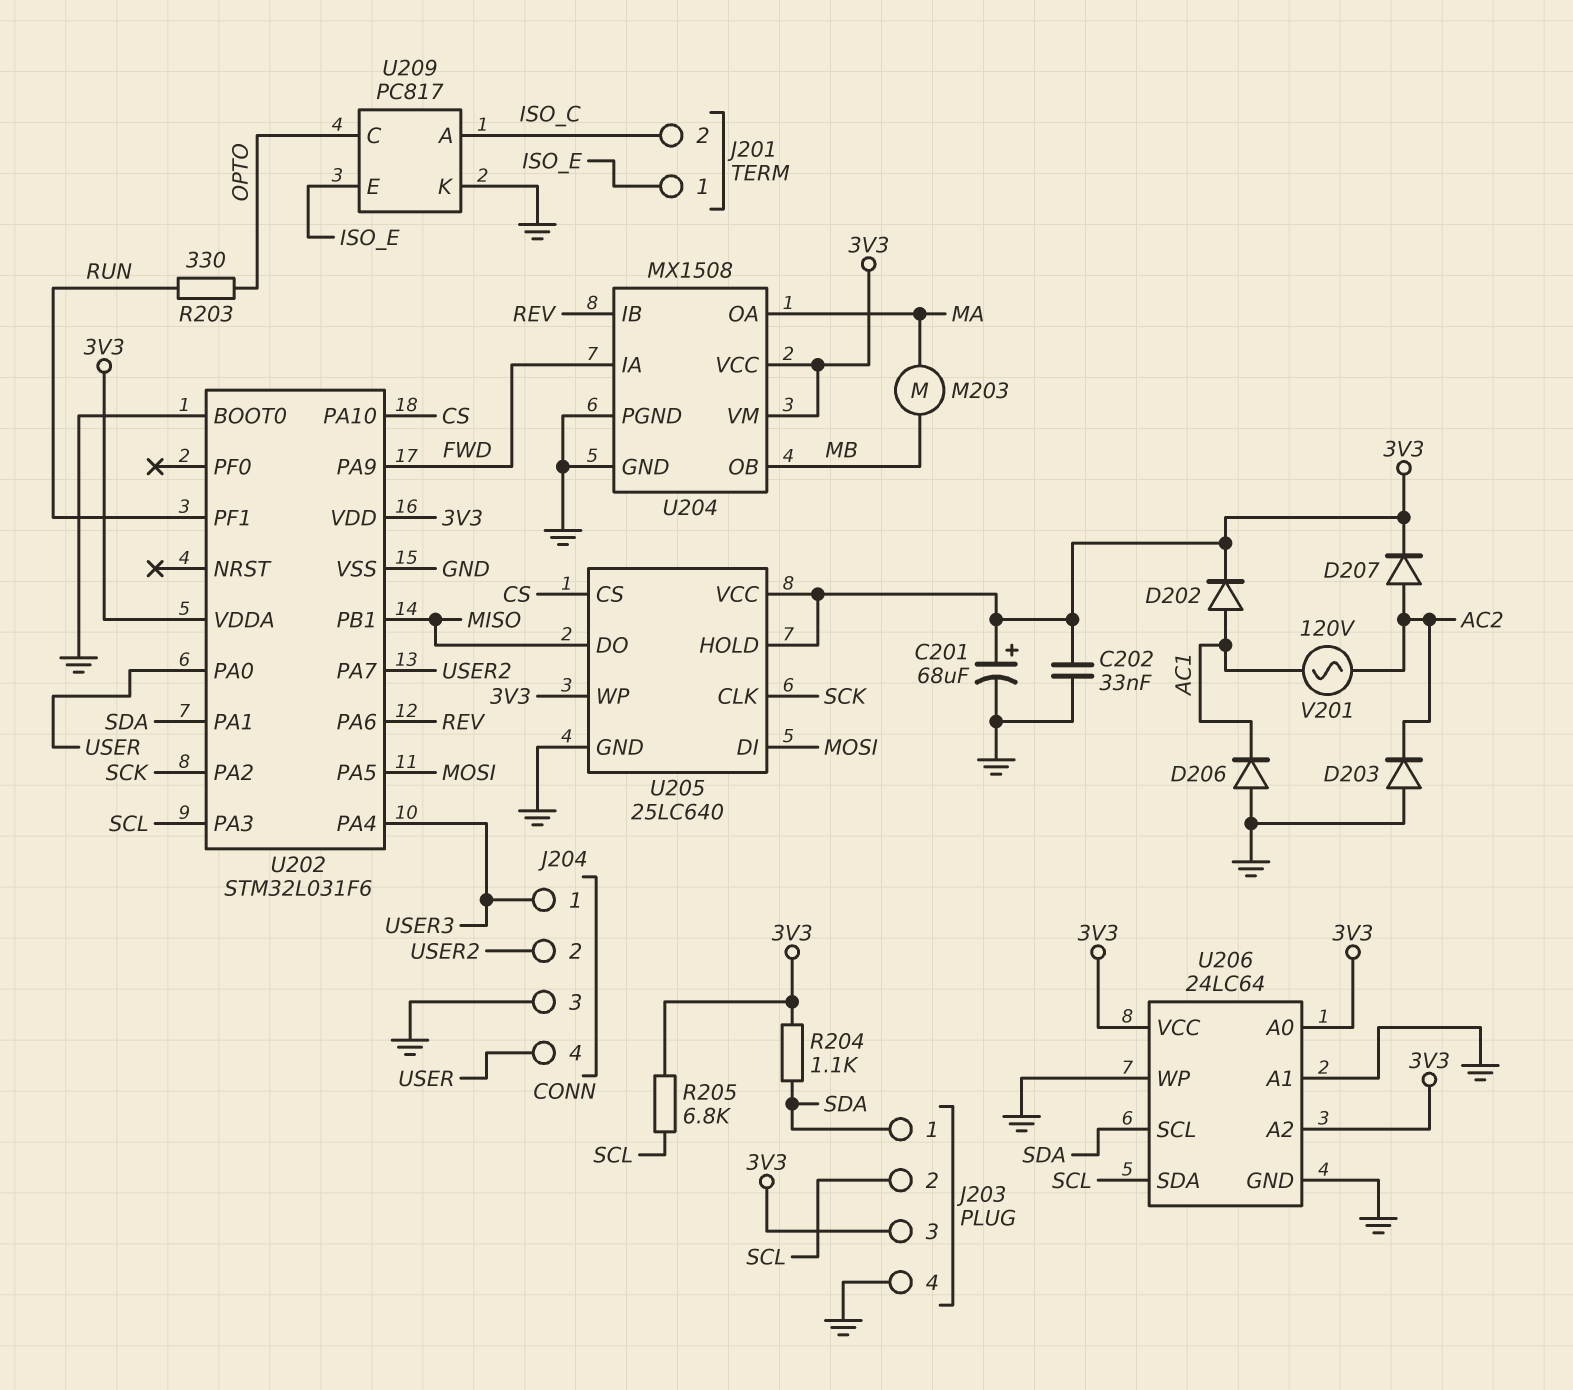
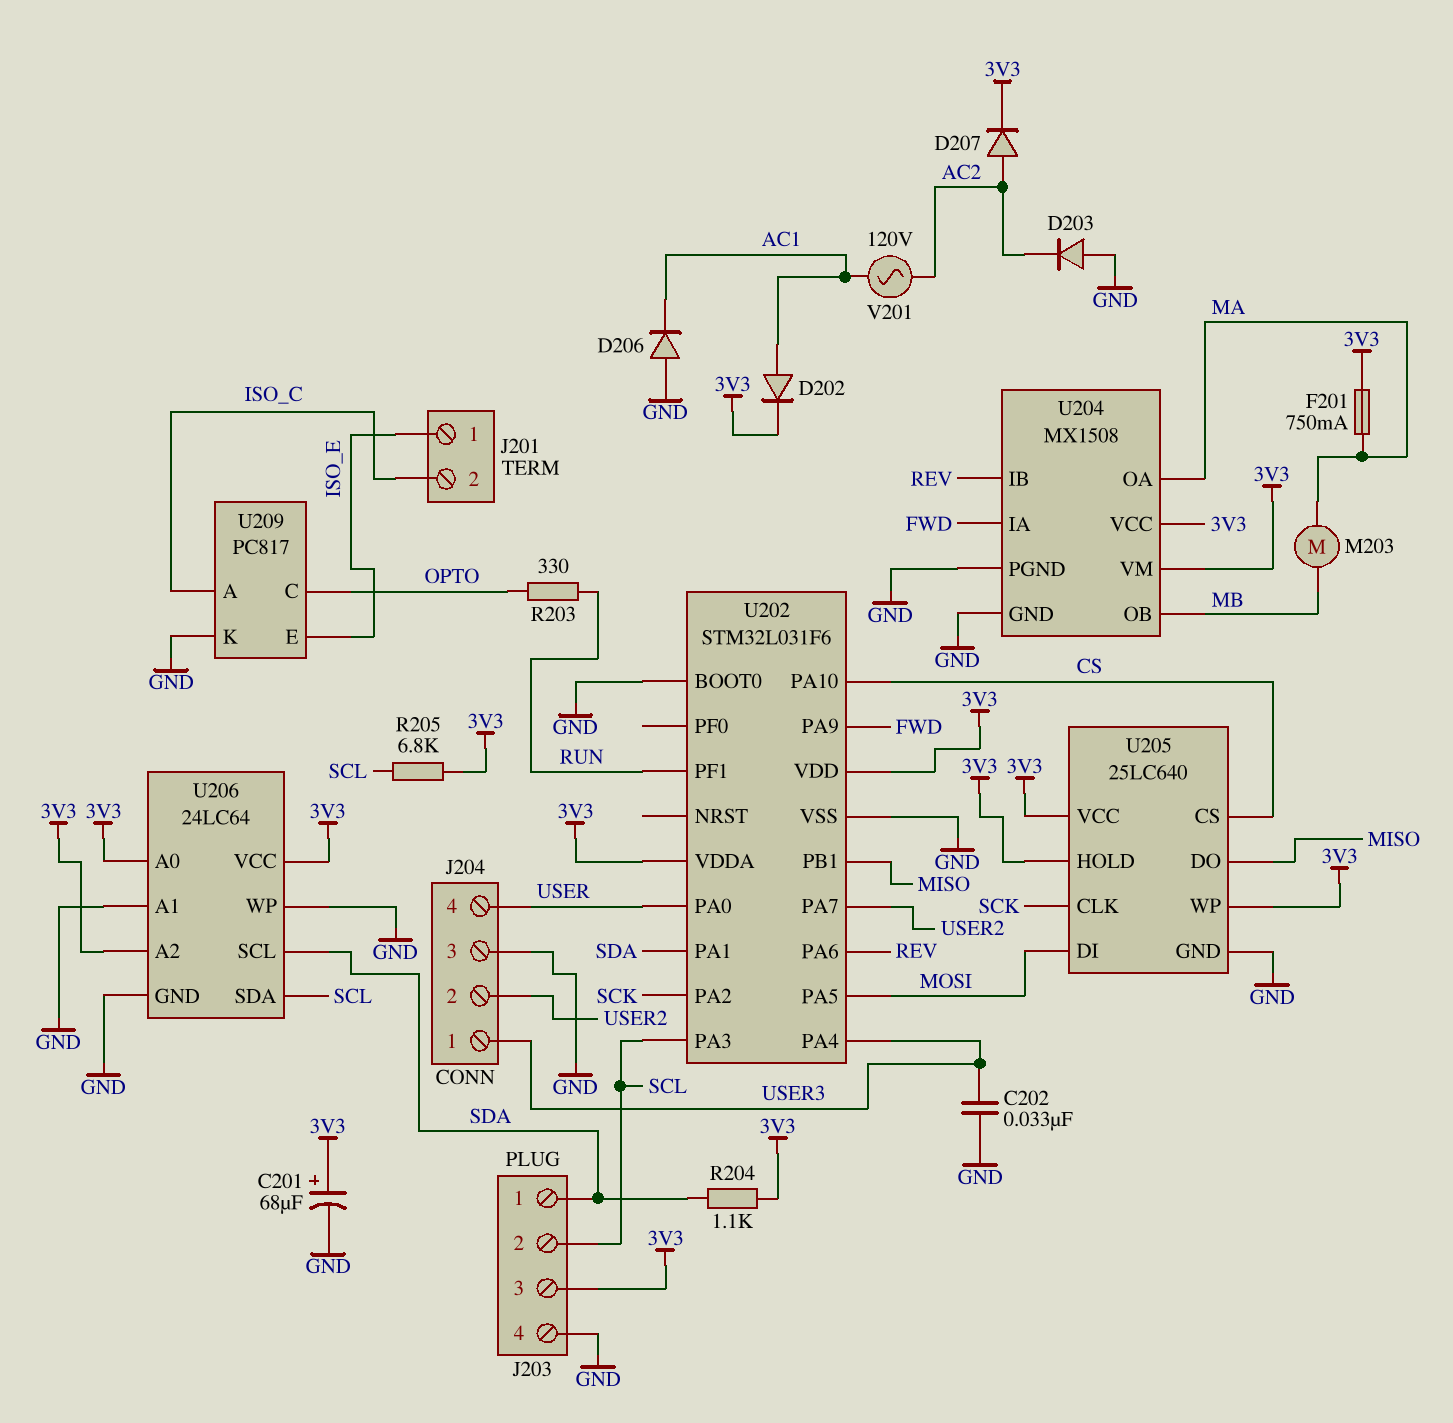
C202: 33nF (3V3, GND) -> 33nF (GND, USER3)
F201: none -> 750mA (3V3, MA)

